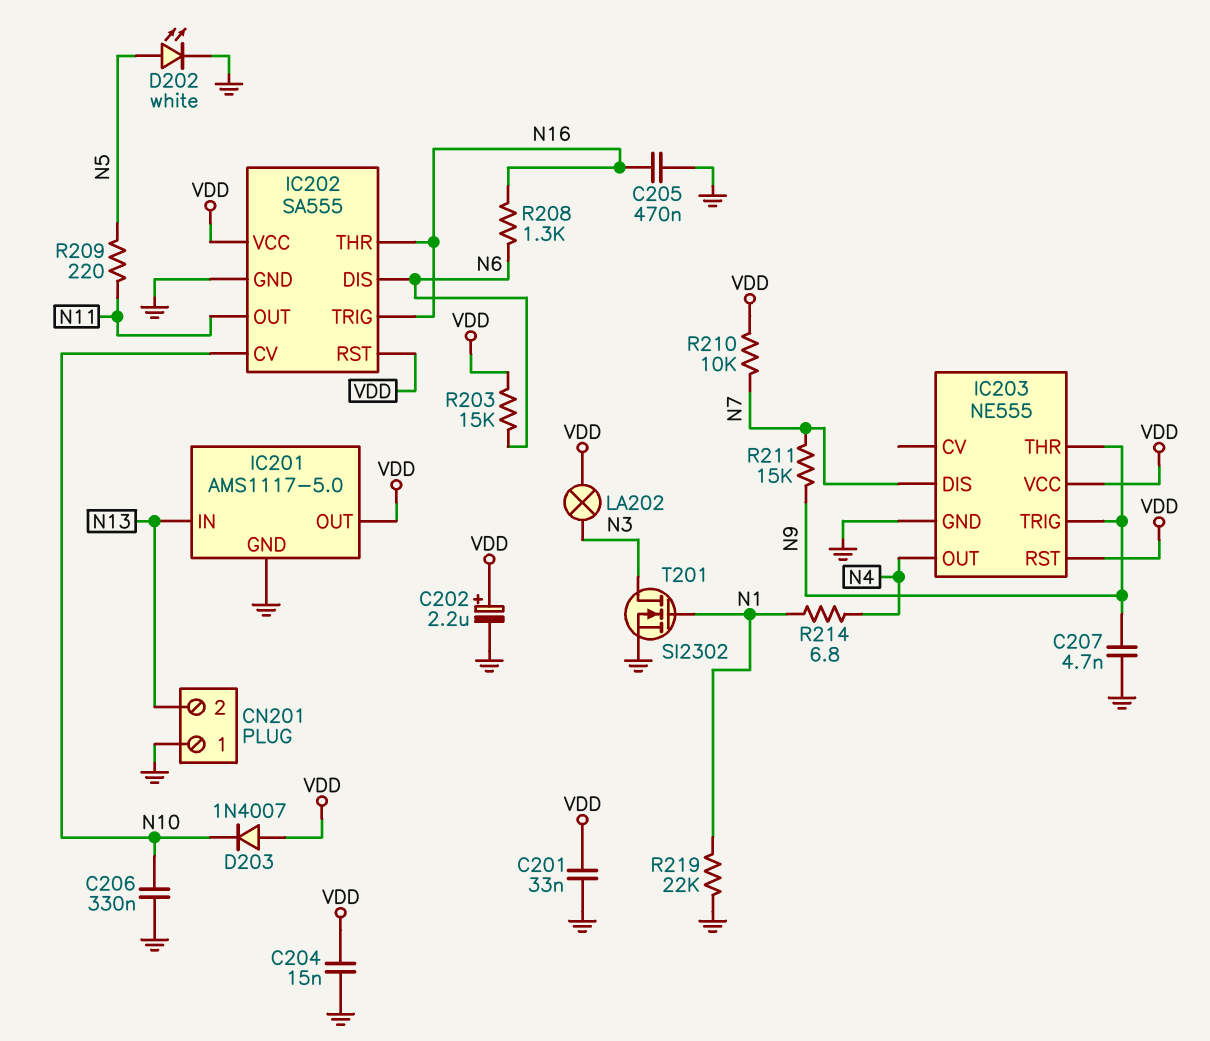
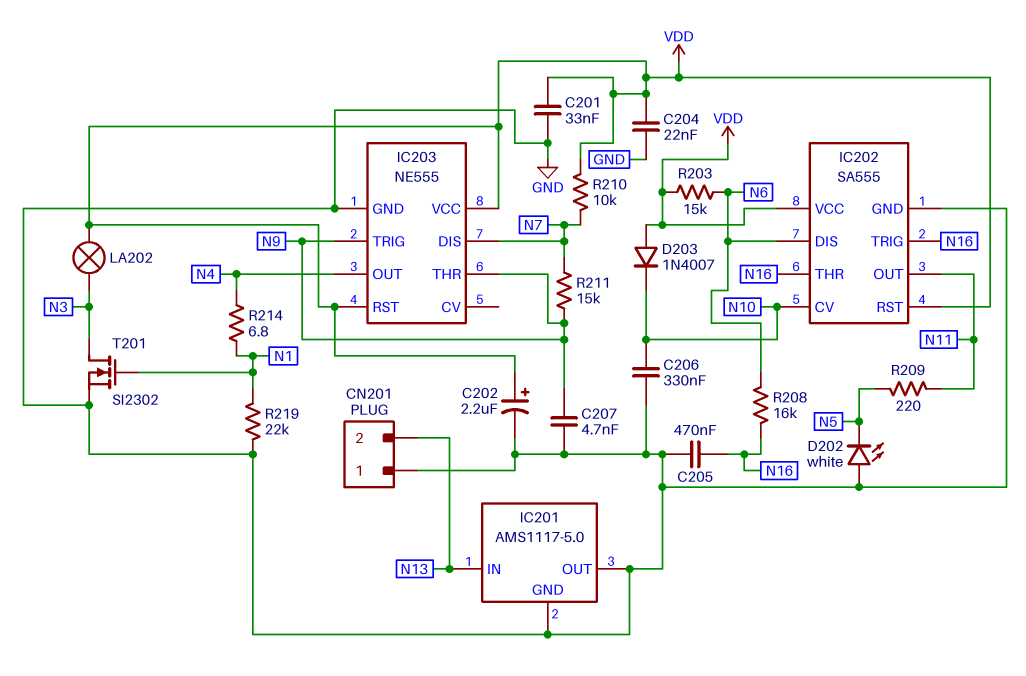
C204: 15nF (GND, VDD) -> 22nF (GND, VDD)
D202: LED white (A N5, K GND) -> LED white (A GND, K N5)
IC201 pin OUT: VDD -> GND
R208: 1.3k (N6, N16) -> 16k (N6, N16)

